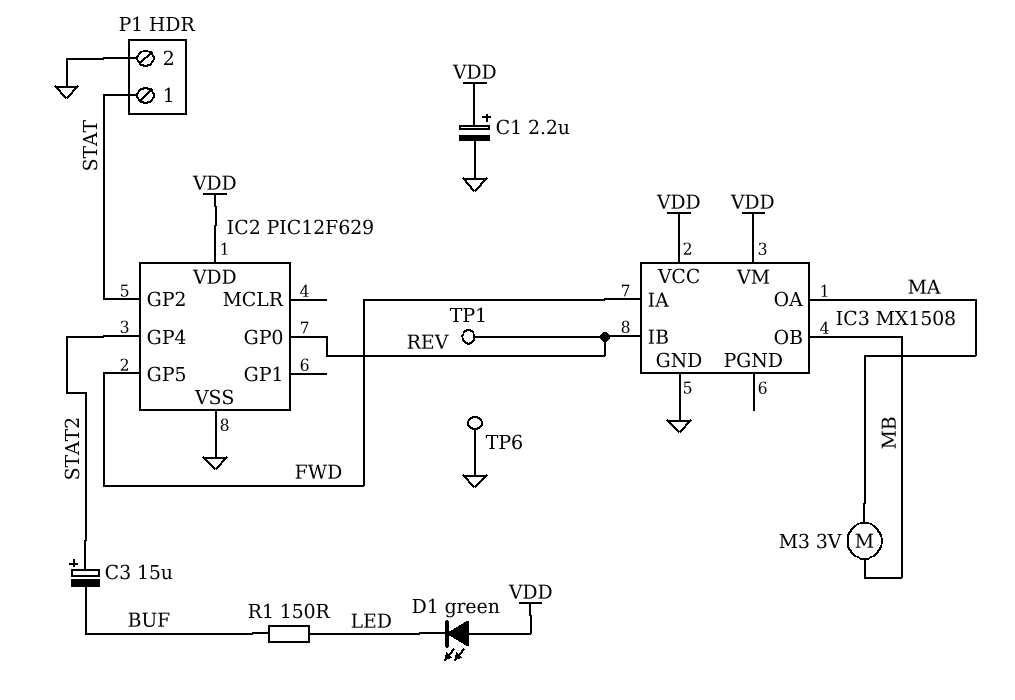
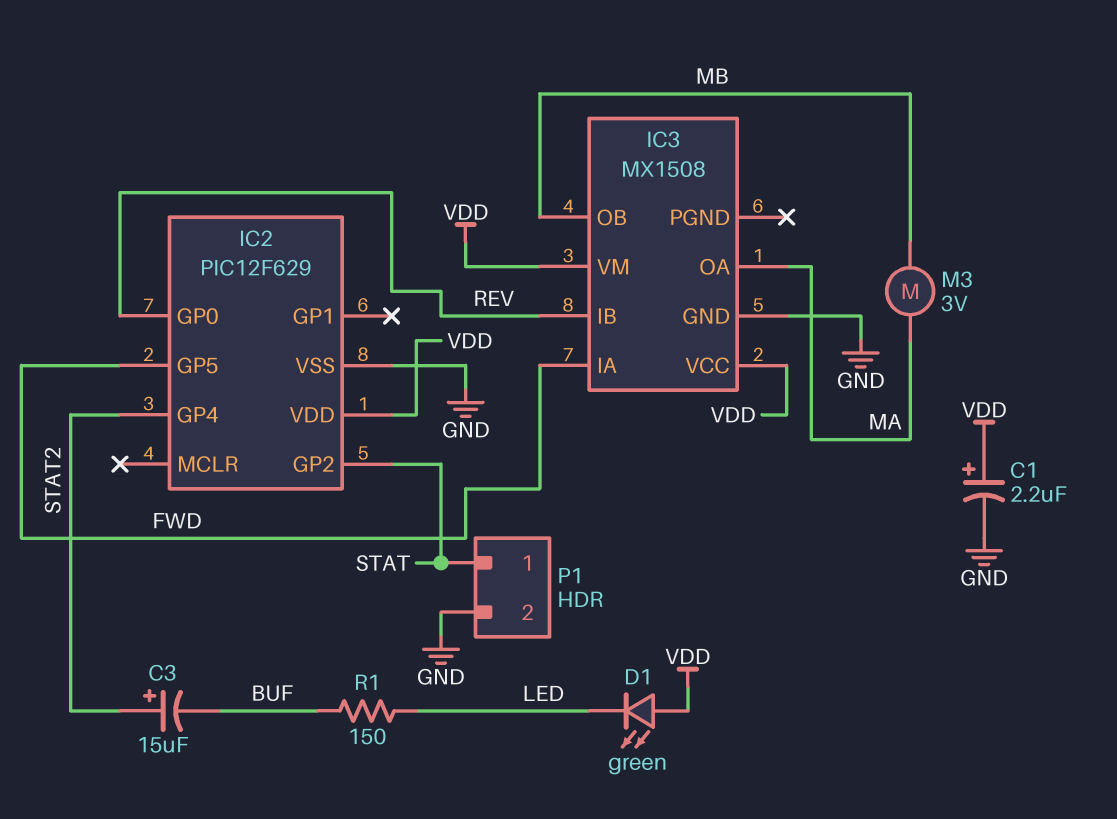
TP1: test point (REV) -> none
TP6: test point (GND) -> none

